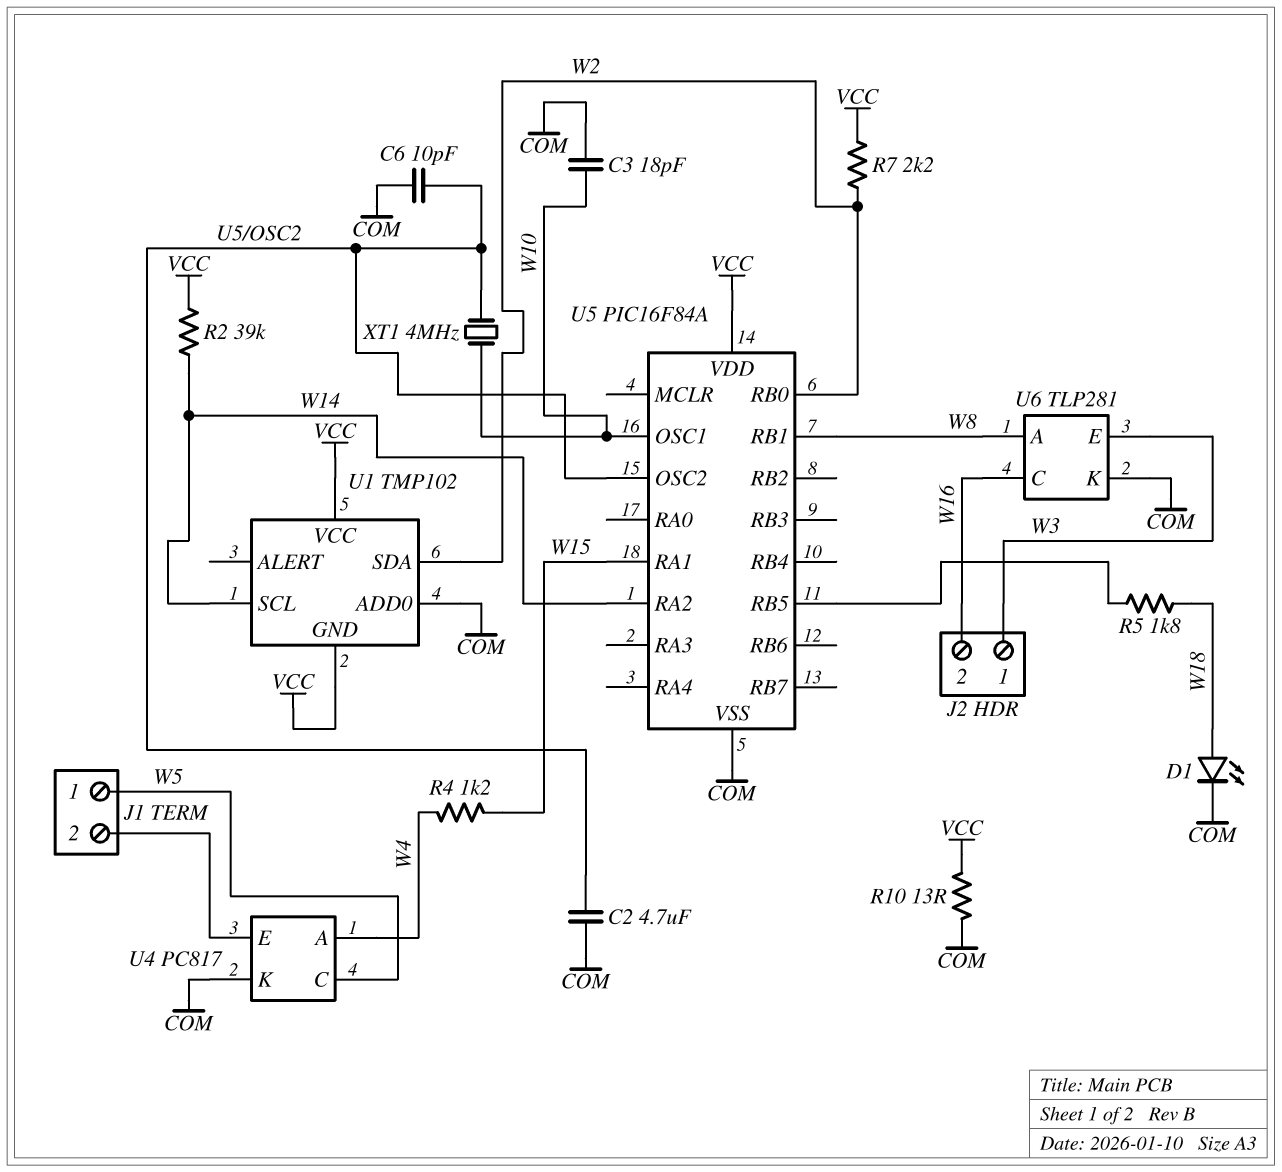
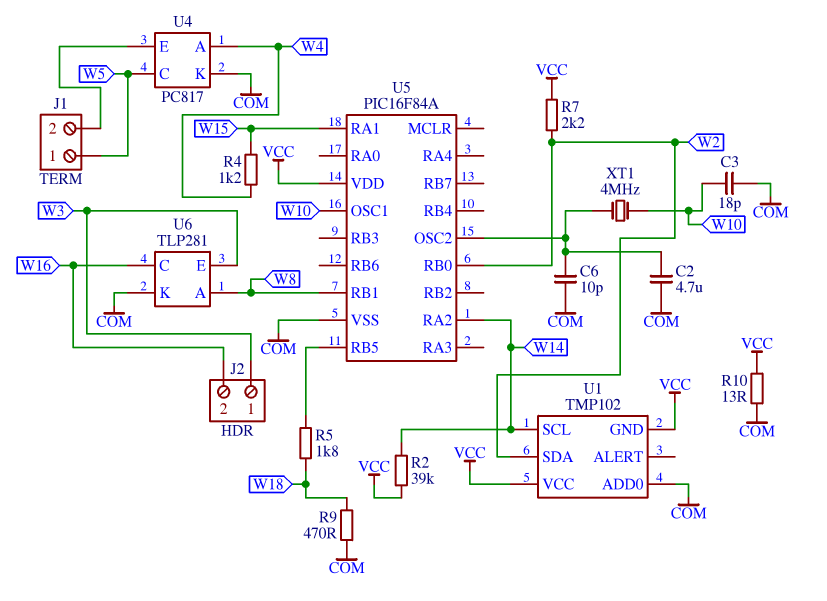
D1: LED (A W18, K COM) -> none
R9: none -> 470 (COM, W18)

